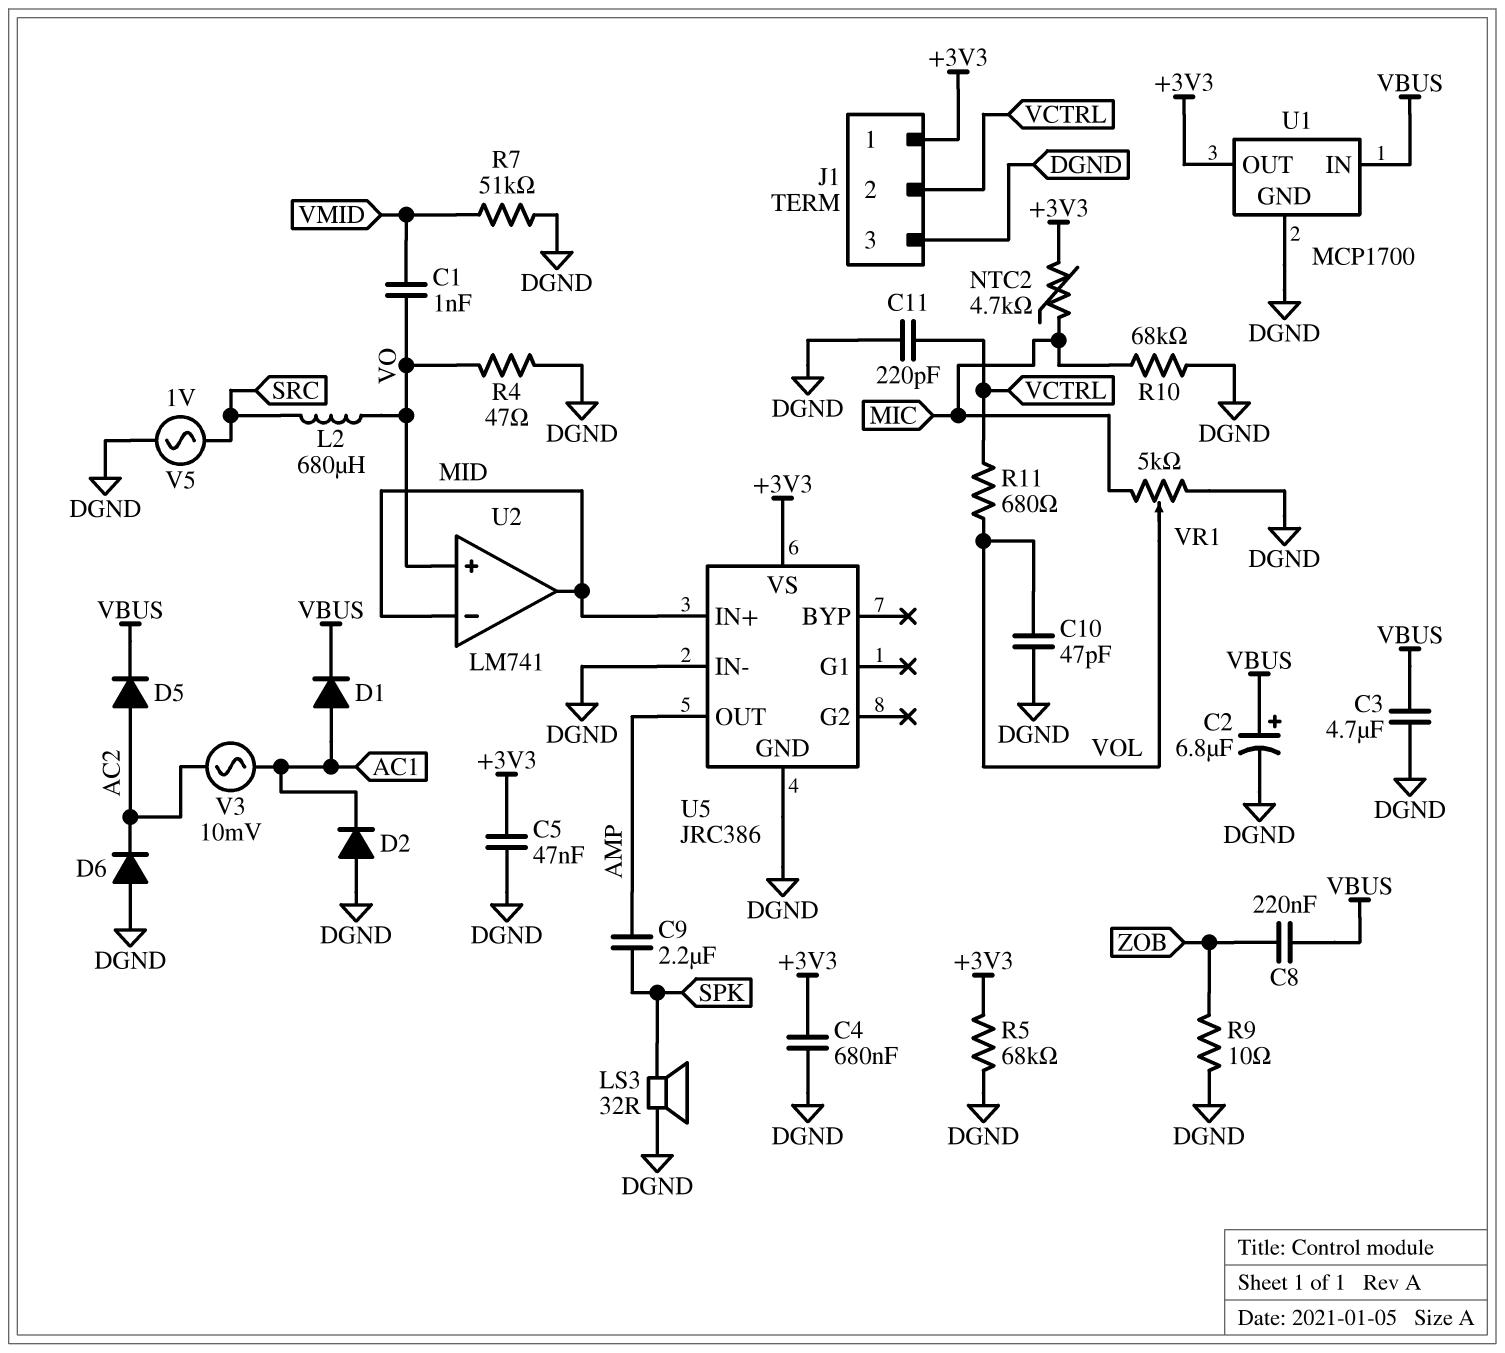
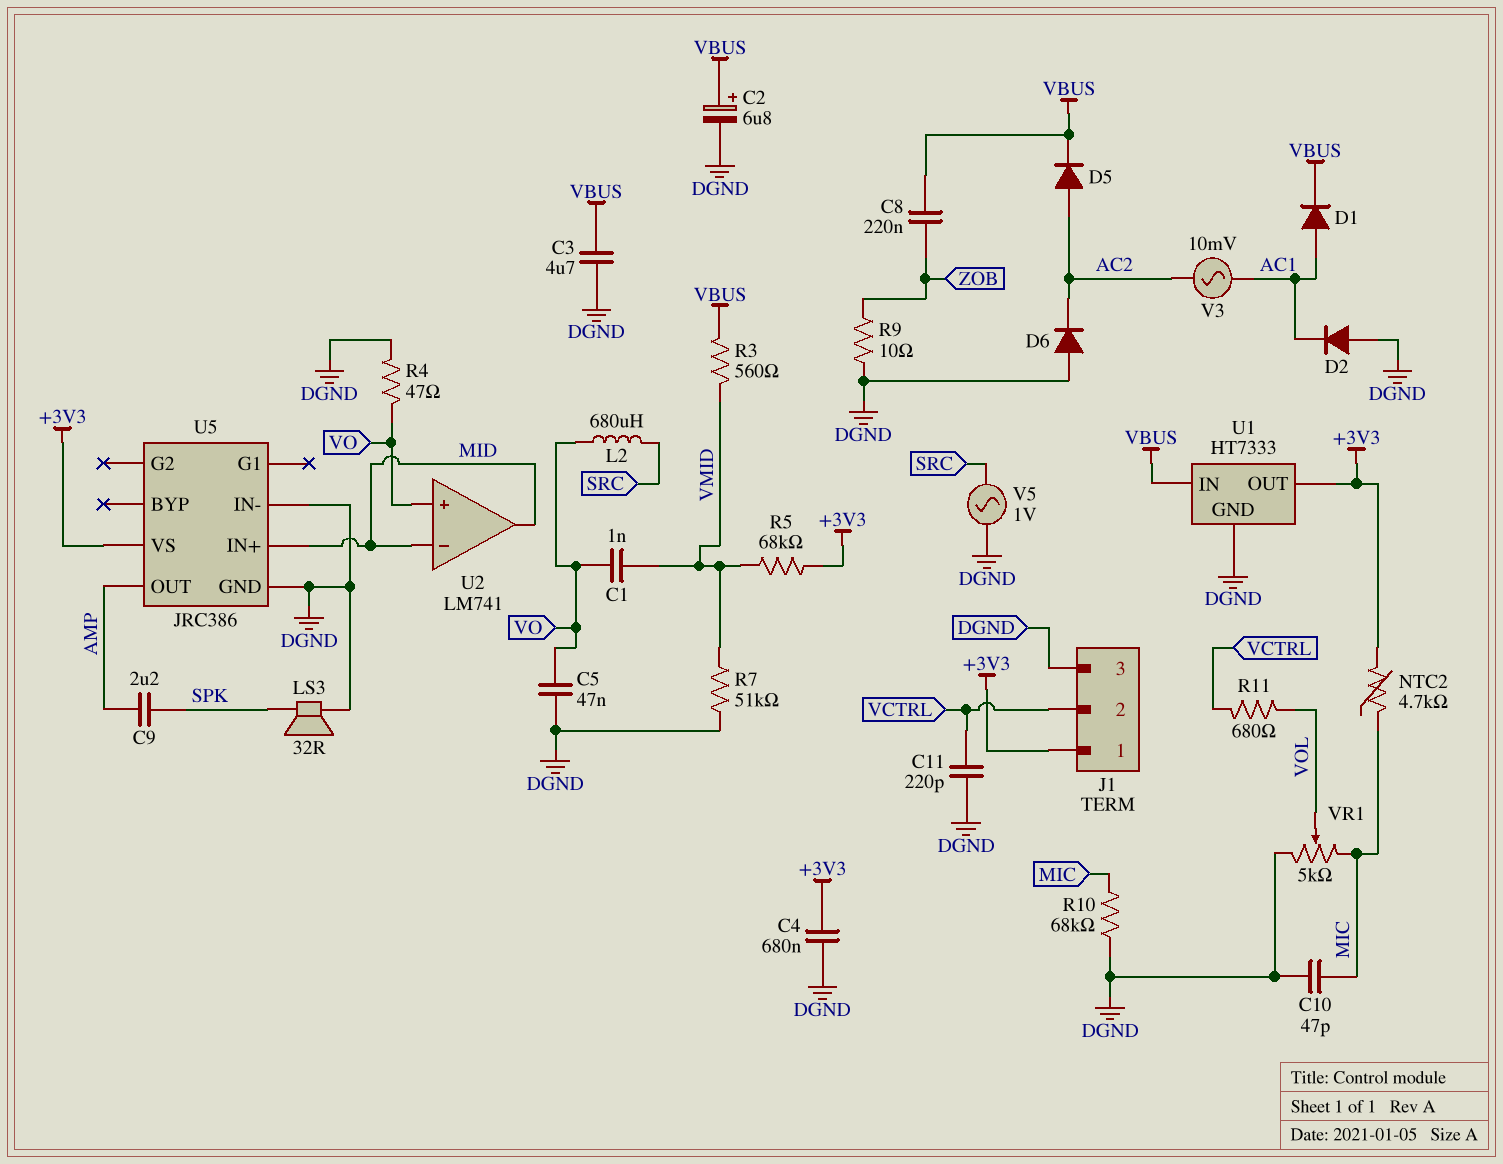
C5: 47nF (+3V3, DGND) -> 47nF (DGND, VO)
C10: 47pF (DGND, VOL) -> 47pF (DGND, MIC)
R3: none -> 560 (VBUS, VMID)
R5: 68k (+3V3, DGND) -> 68k (+3V3, VMID)
U1: MCP1700 -> HT7333

